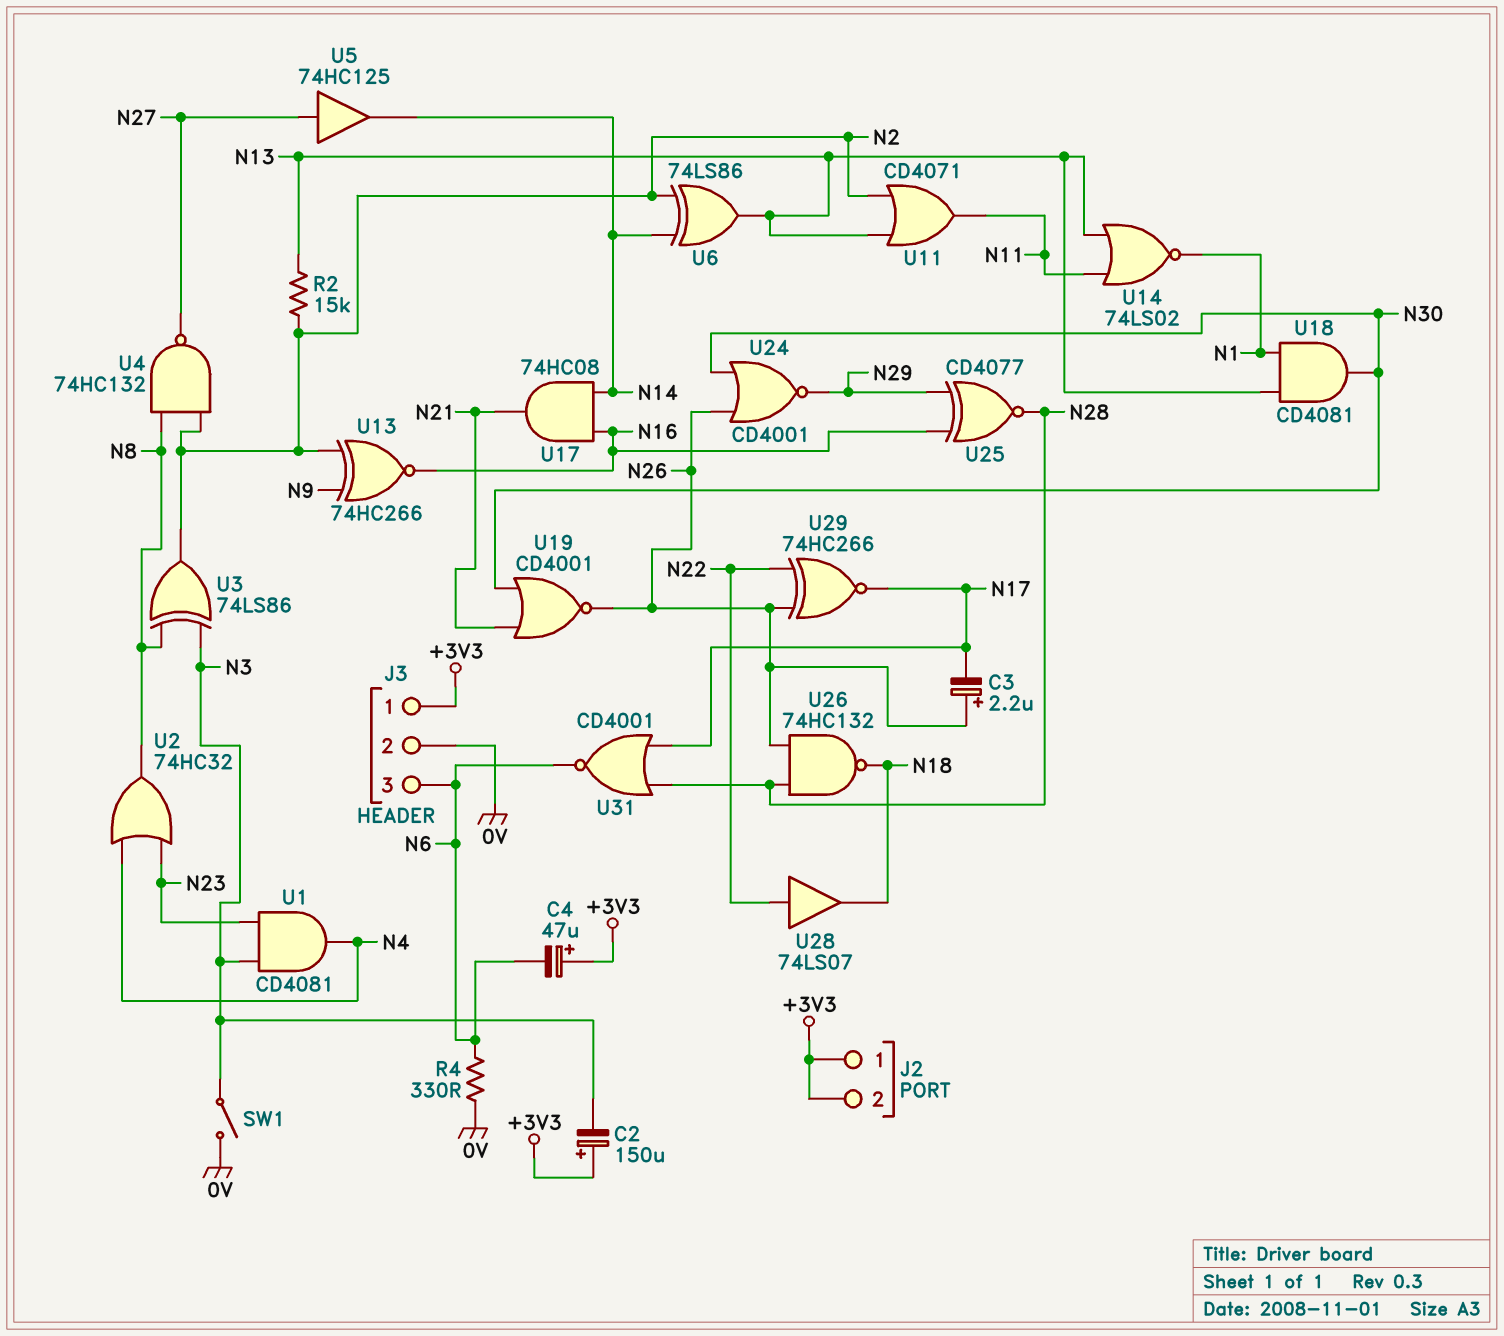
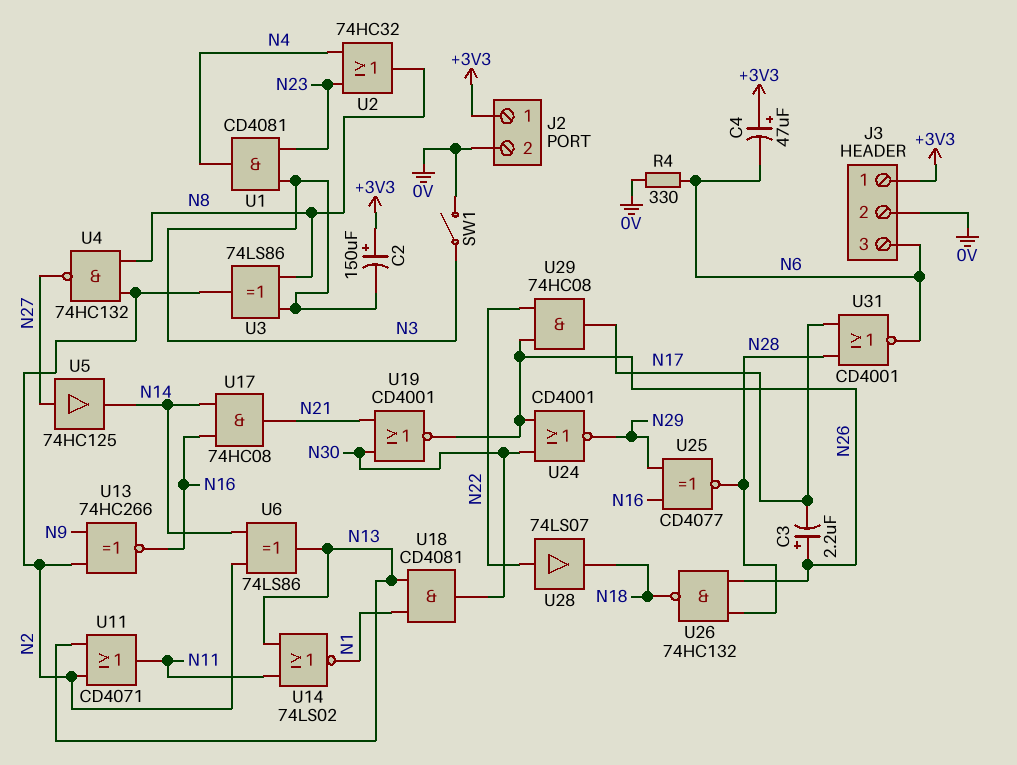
J2 pin 2: +3V3 -> 0V
R2: 15k (N2, N13) -> none
U29: XNOR 74HC266 (in N22, in N26, out N17) -> AND 74HC08 (in N22, in N26, out N17)

